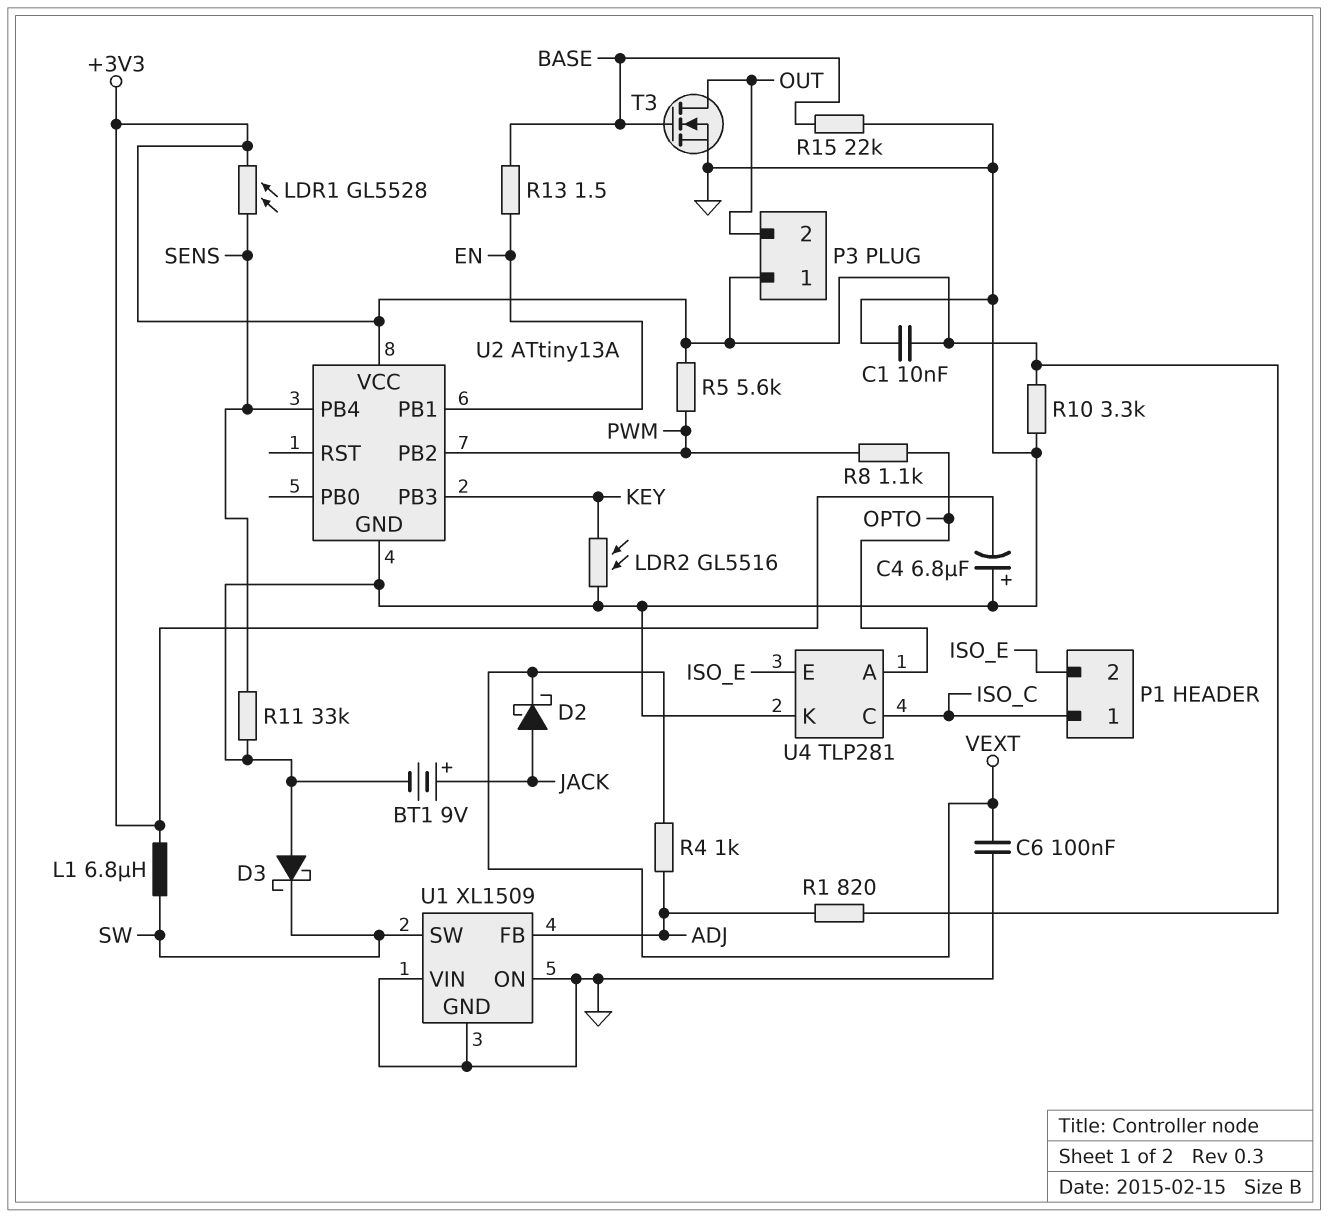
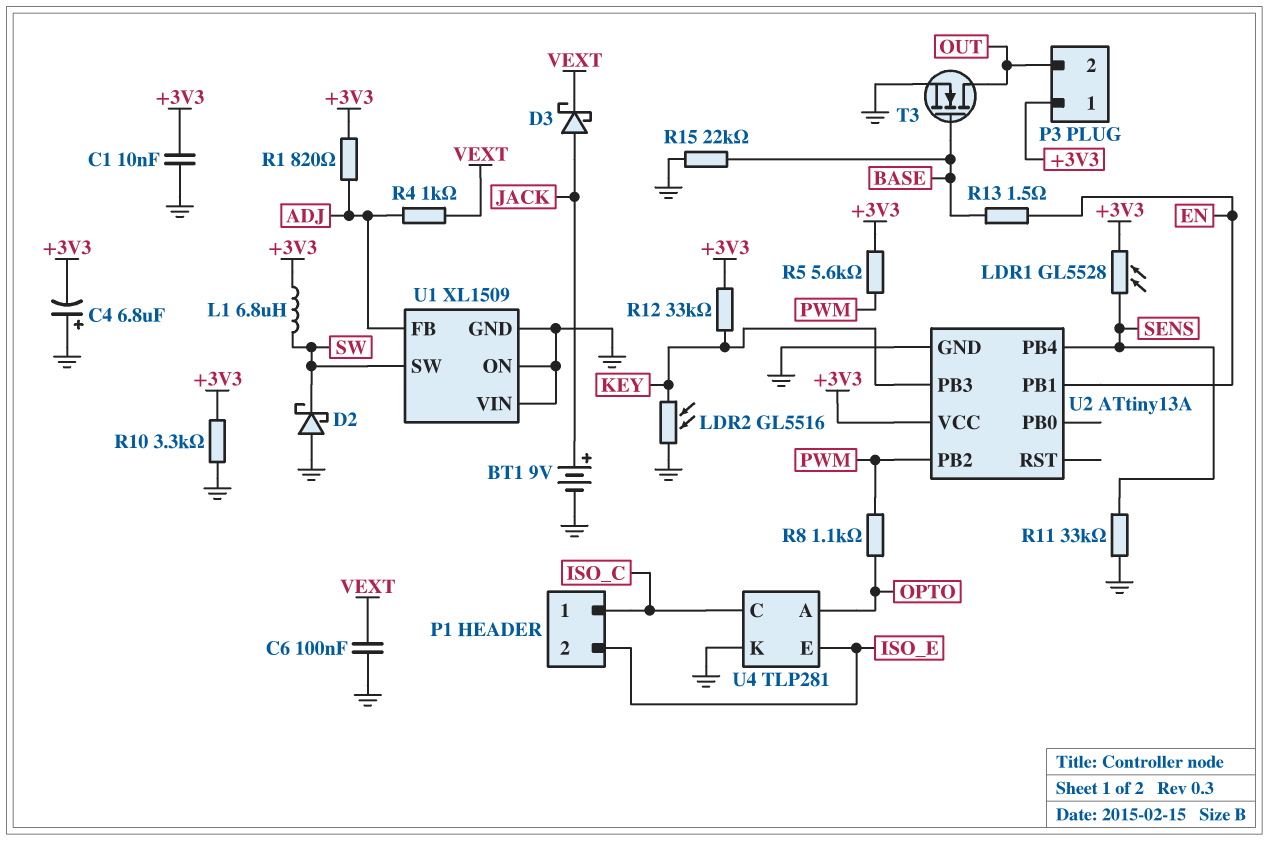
D2: schottky (A JACK, K VEXT) -> schottky (A GND, K SW)
D3: schottky (A GND, K SW) -> schottky (A JACK, K VEXT)
R12: none -> 33k (+3V3, KEY)

